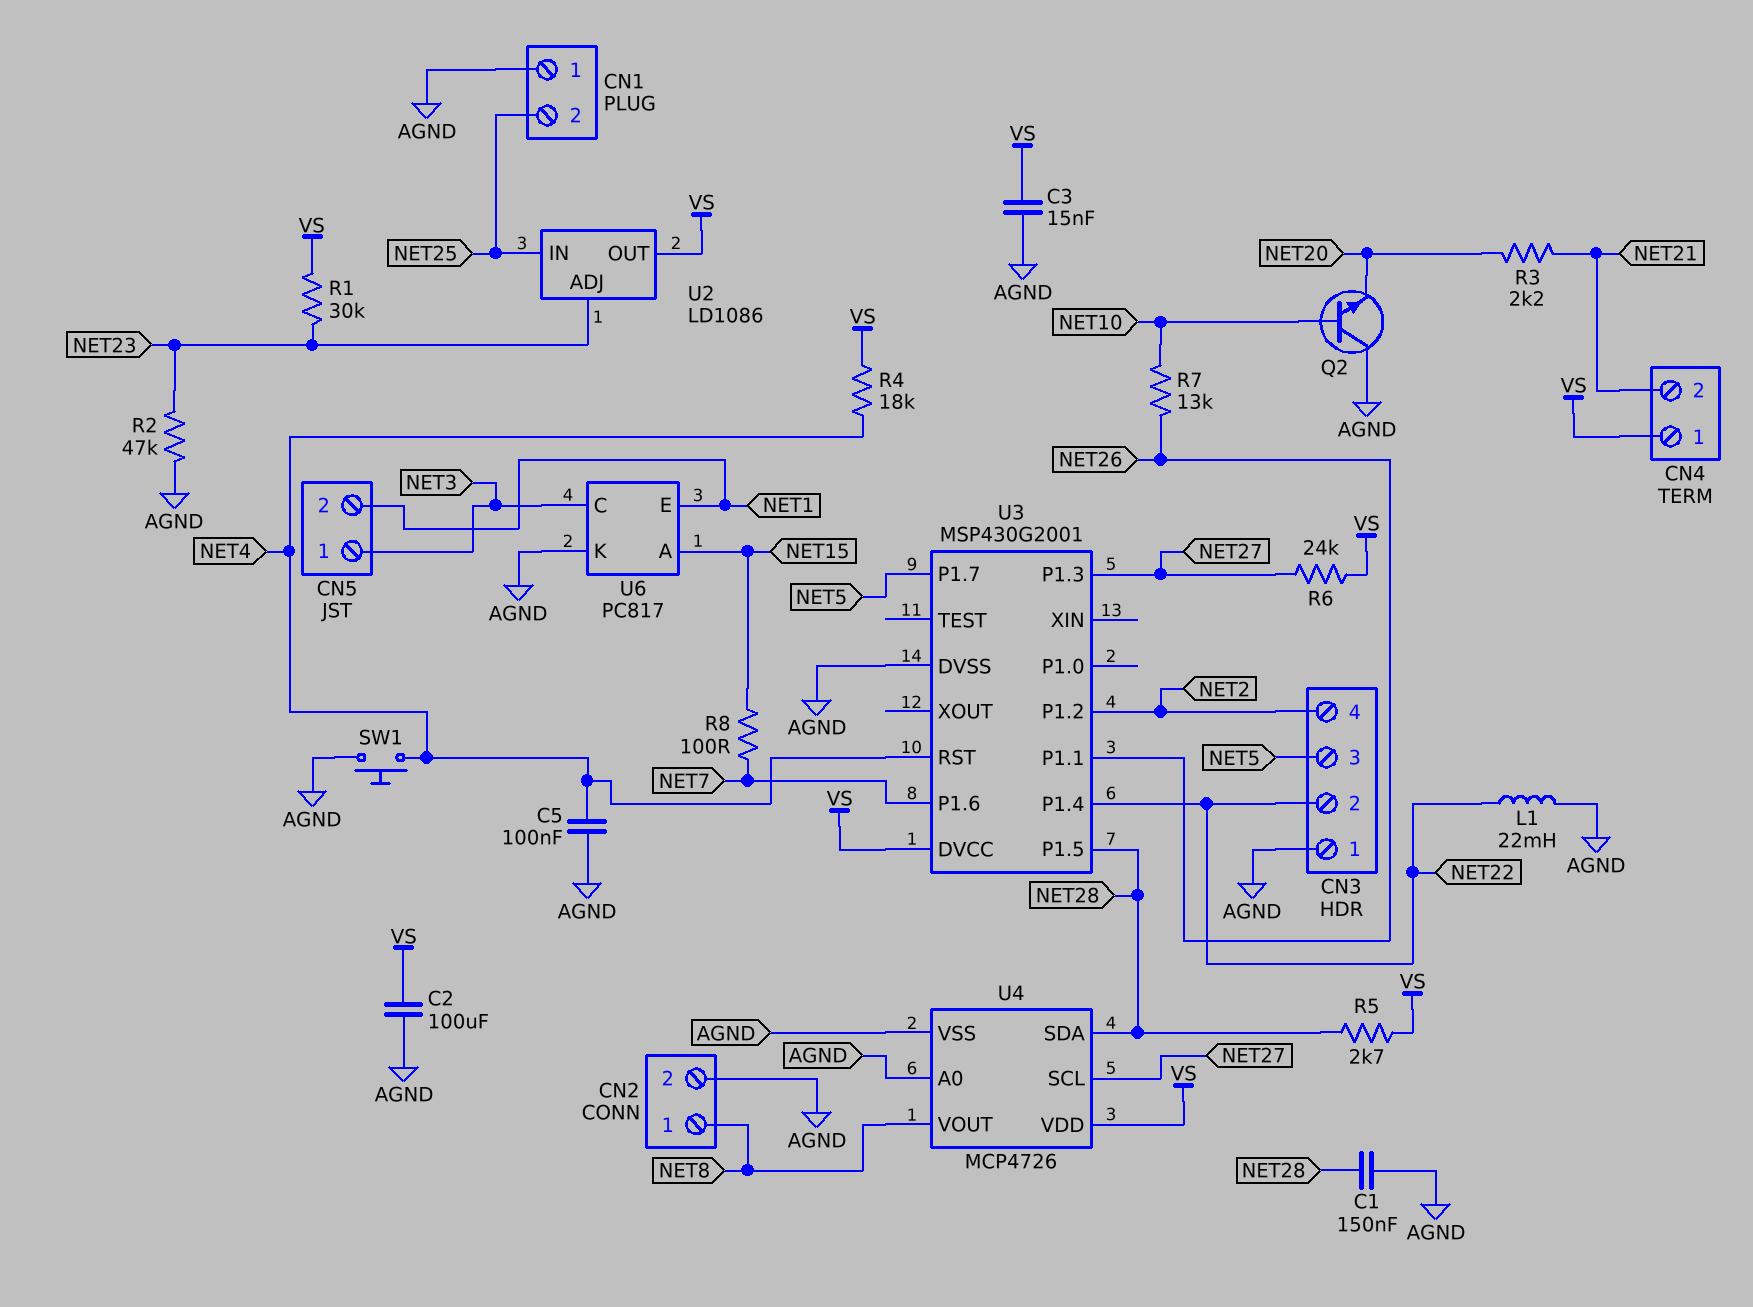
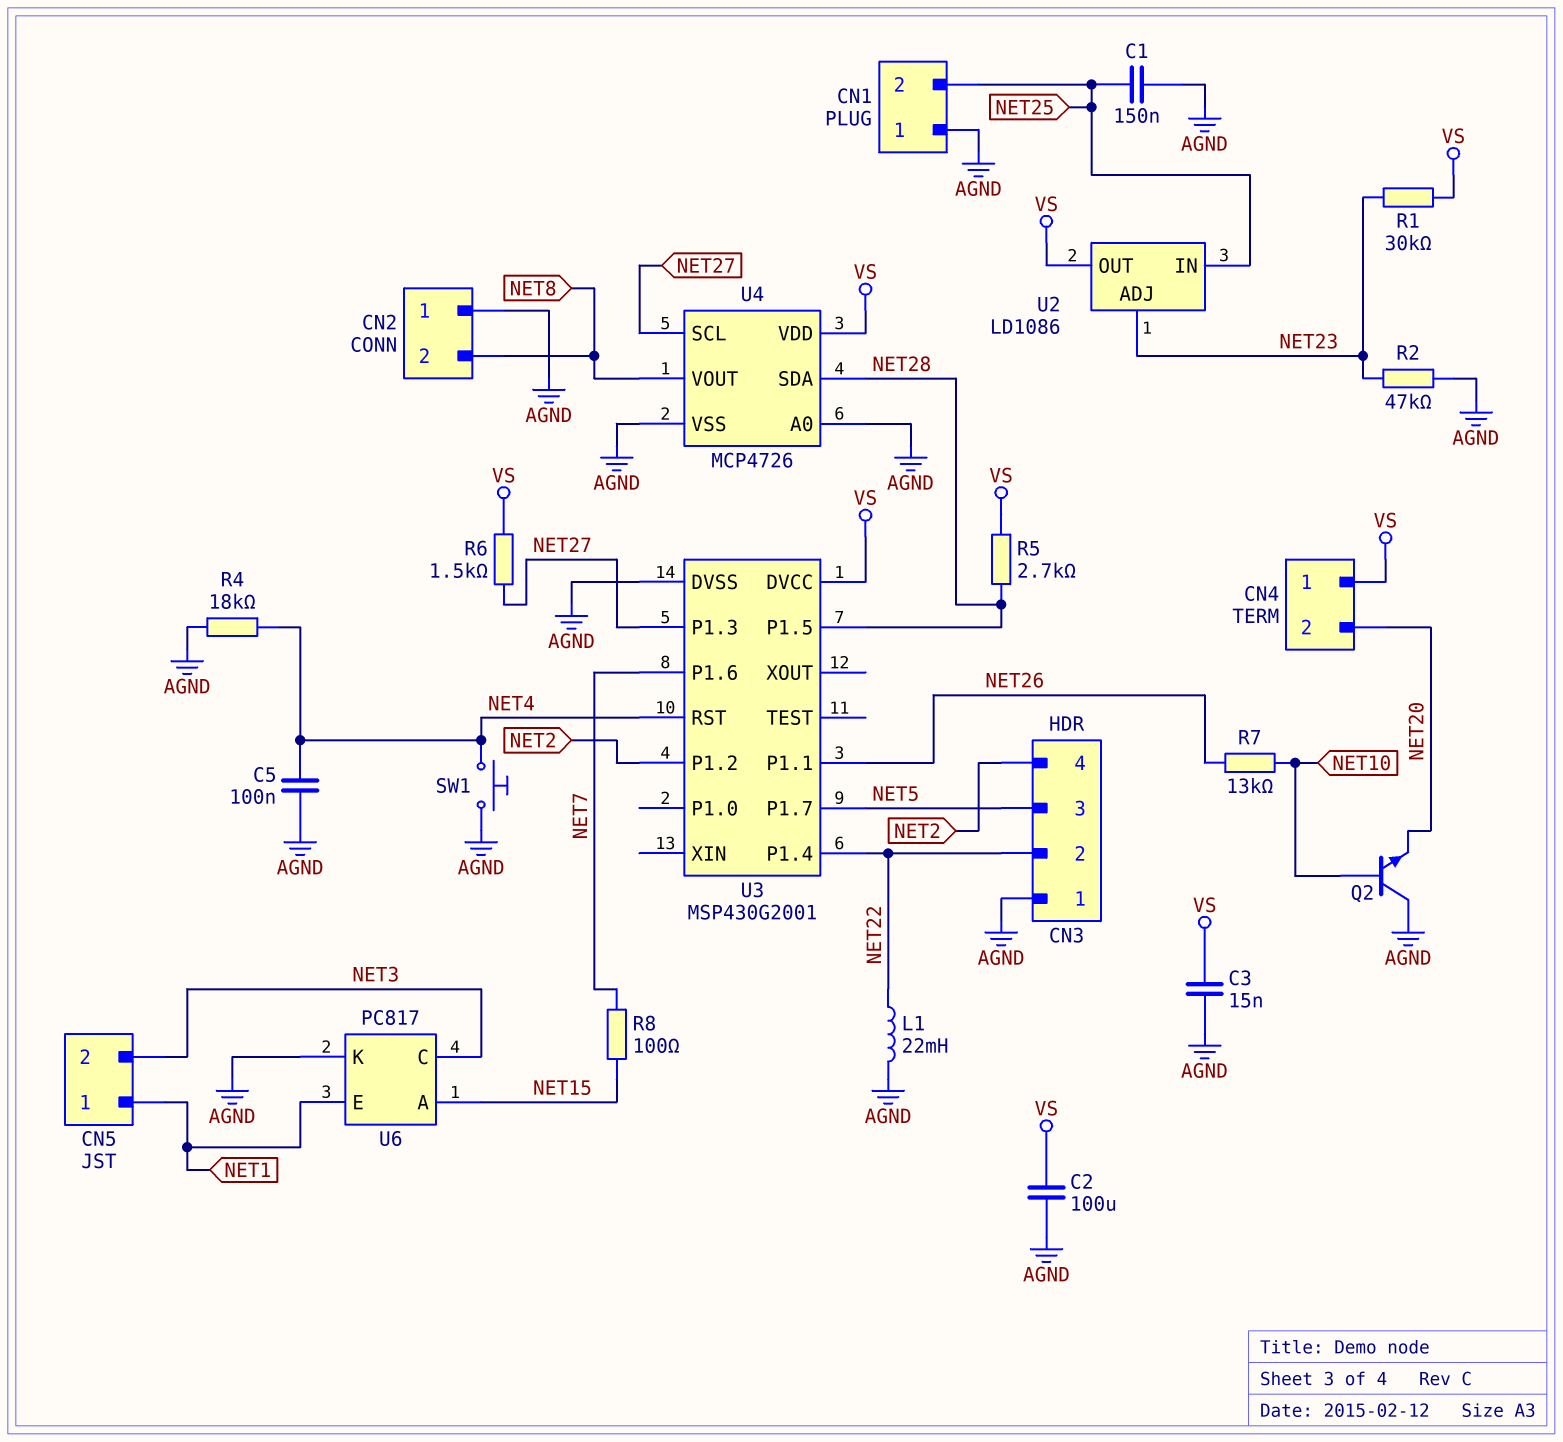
C1: 150nF (AGND, NET28) -> 150nF (AGND, NET25)
CN2 pin 1: NET8 -> AGND
CN2 pin 2: AGND -> NET8
CN4 pin 2: NET21 -> NET20
CN5 pin 1: NET3 -> NET1
CN5 pin 2: NET1 -> NET3
R3: 2.2k (NET20, NET21) -> none
R4: 18k (NET4, VS) -> 18k (AGND, NET4)
R6: 24k (NET27, VS) -> 1.5k (NET27, VS)

